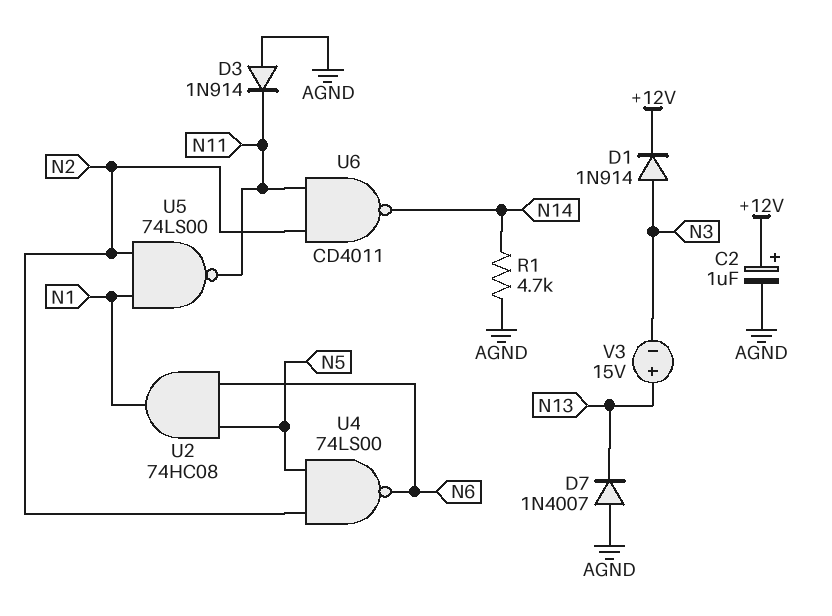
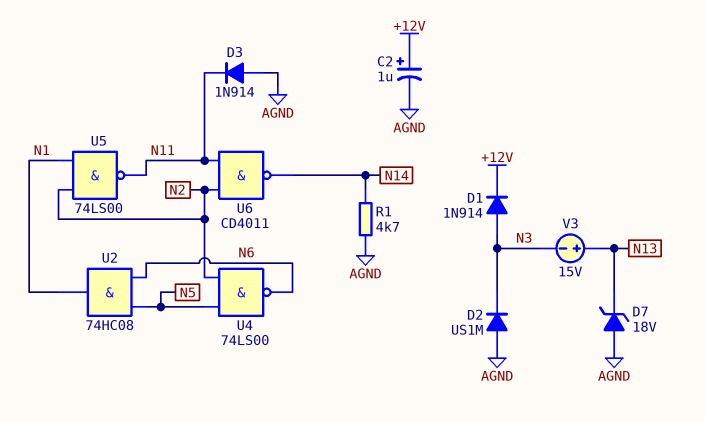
D2: none -> diode US1M (A AGND, K N3)
D7: diode 1N4007 (A AGND, K N13) -> zener 18V (A AGND, K N13)

